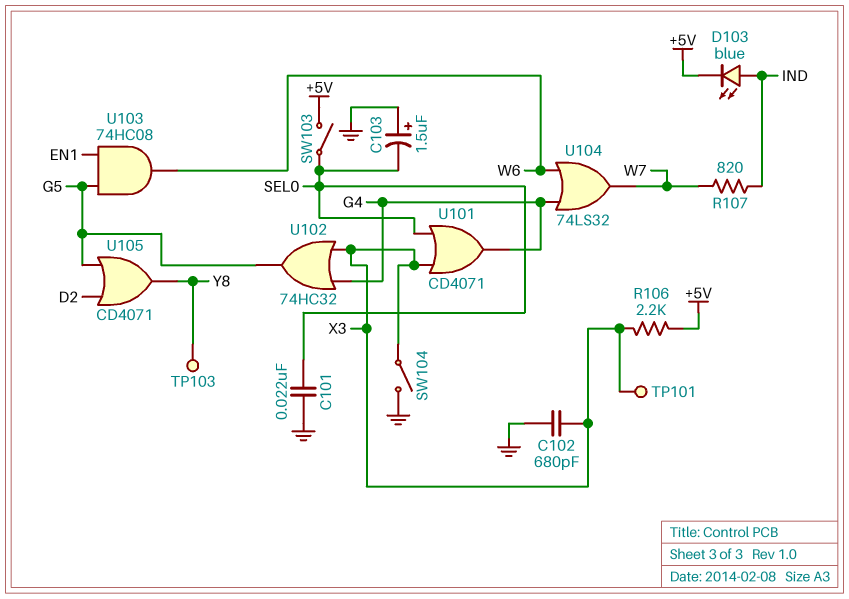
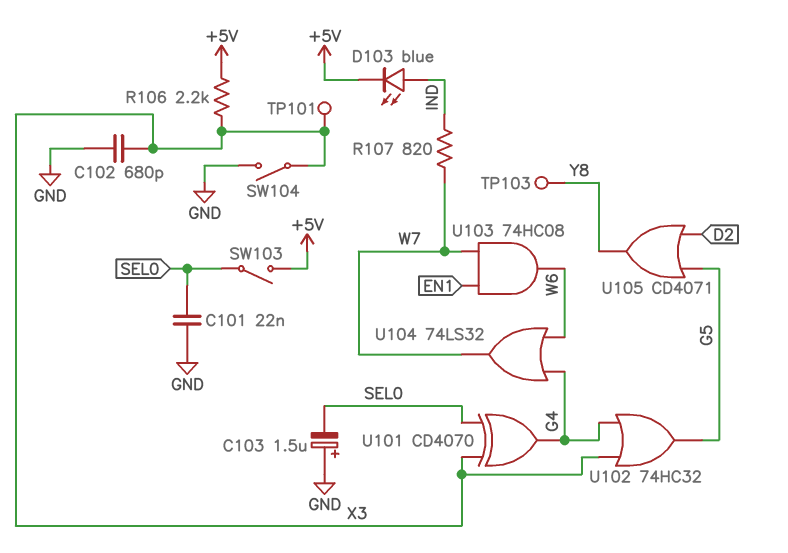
U101: OR CD4071 (in SEL0, in X3, out G4) -> XOR CD4070 (in SEL0, in X3, out G4)
U103: AND 74HC08 (in EN1, in G5, out W6) -> AND 74HC08 (in EN1, in W7, out W6)

